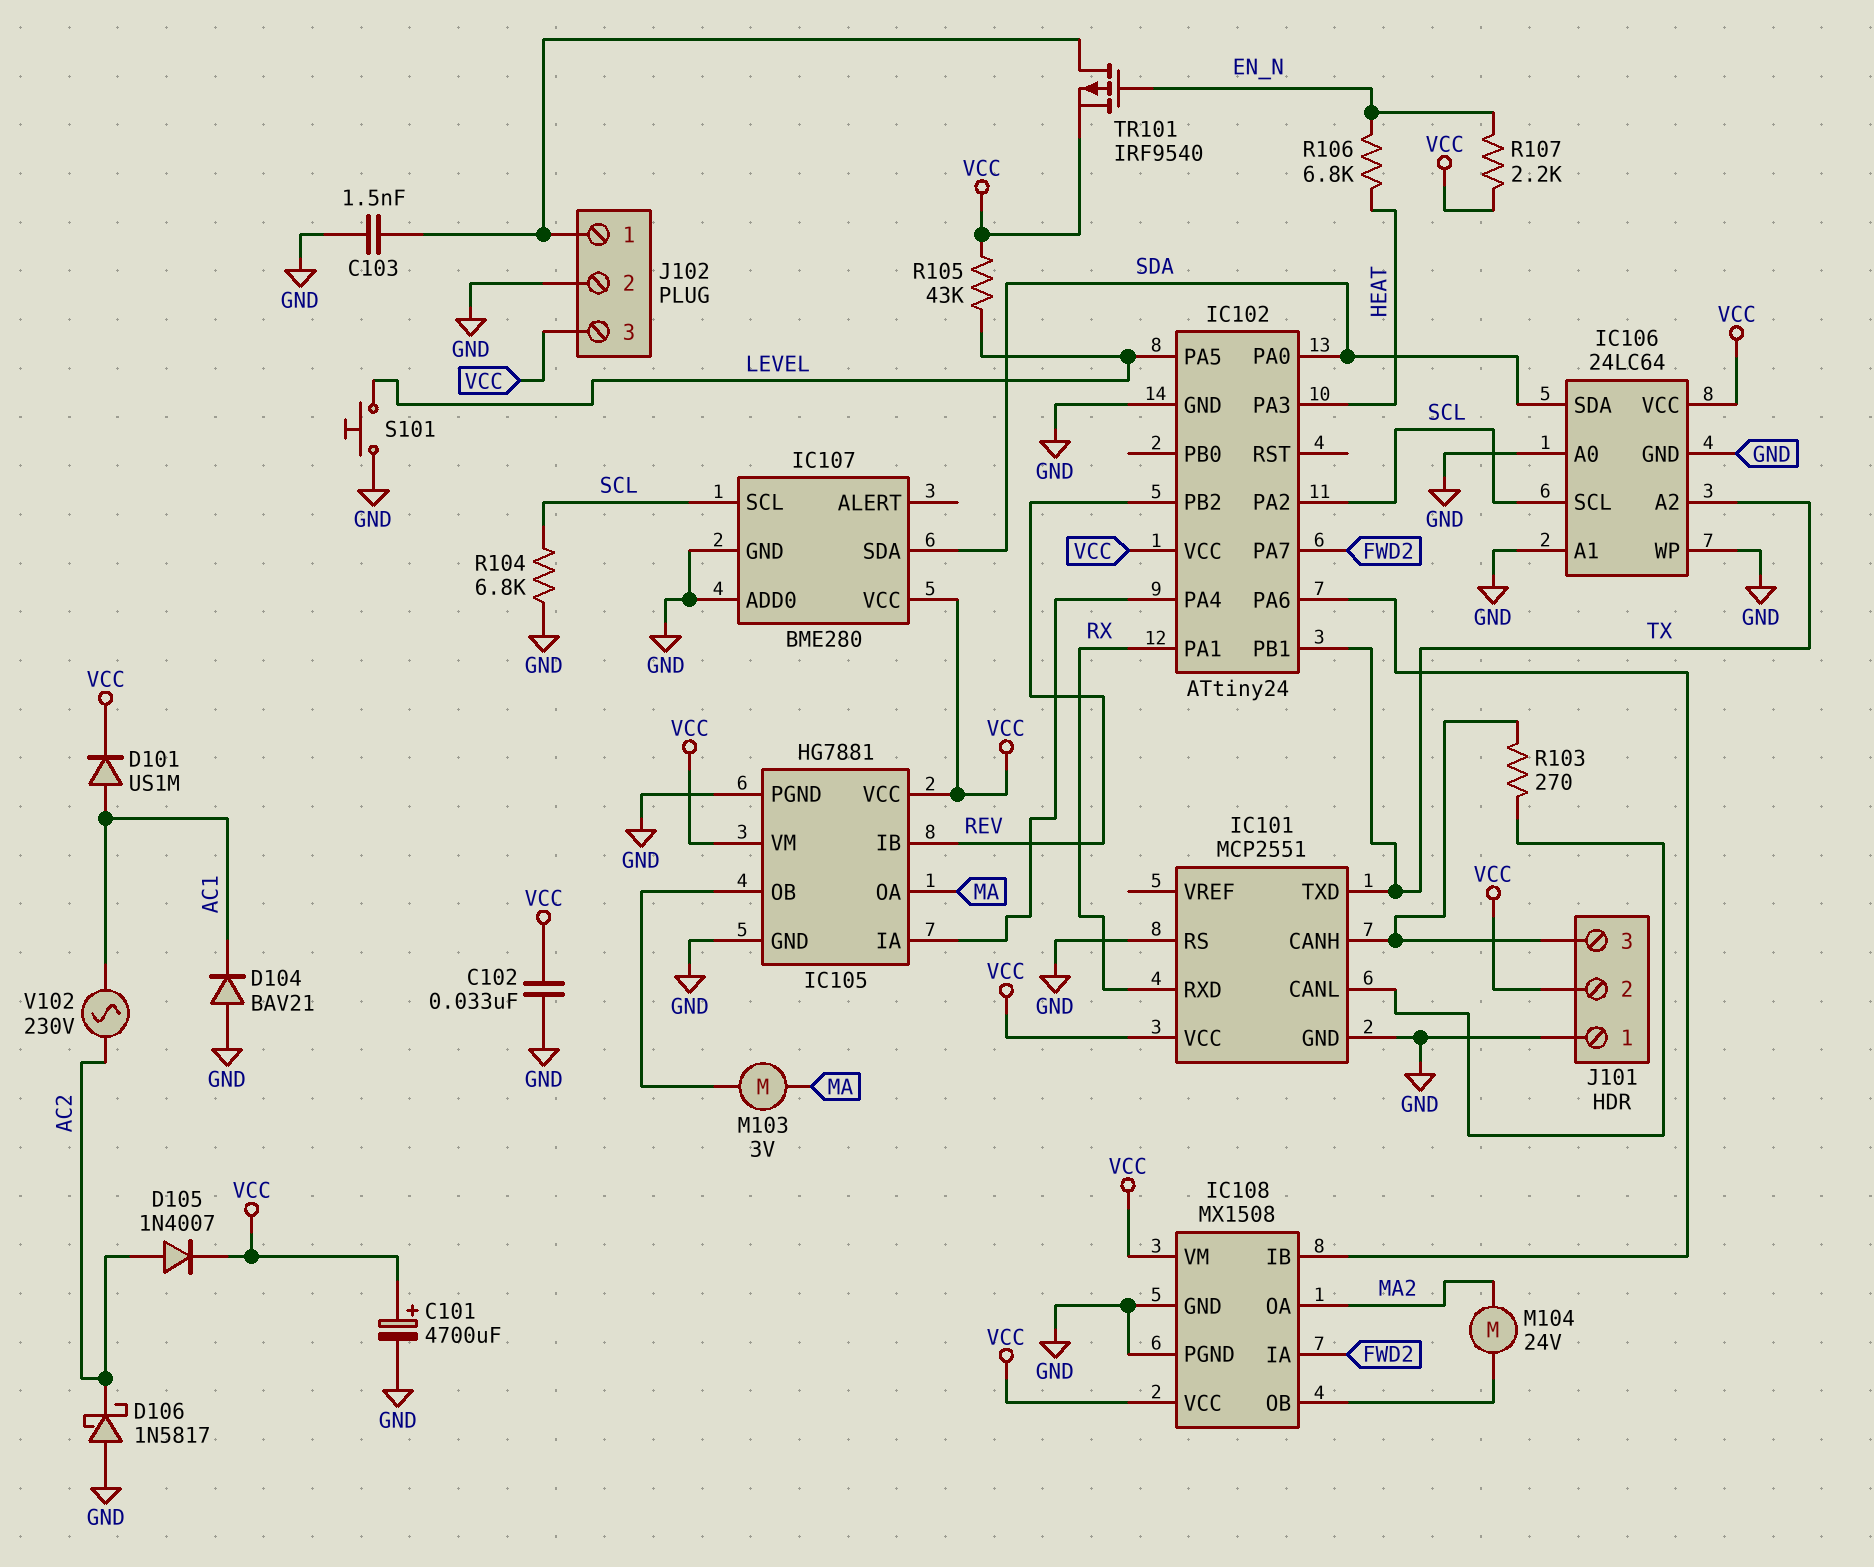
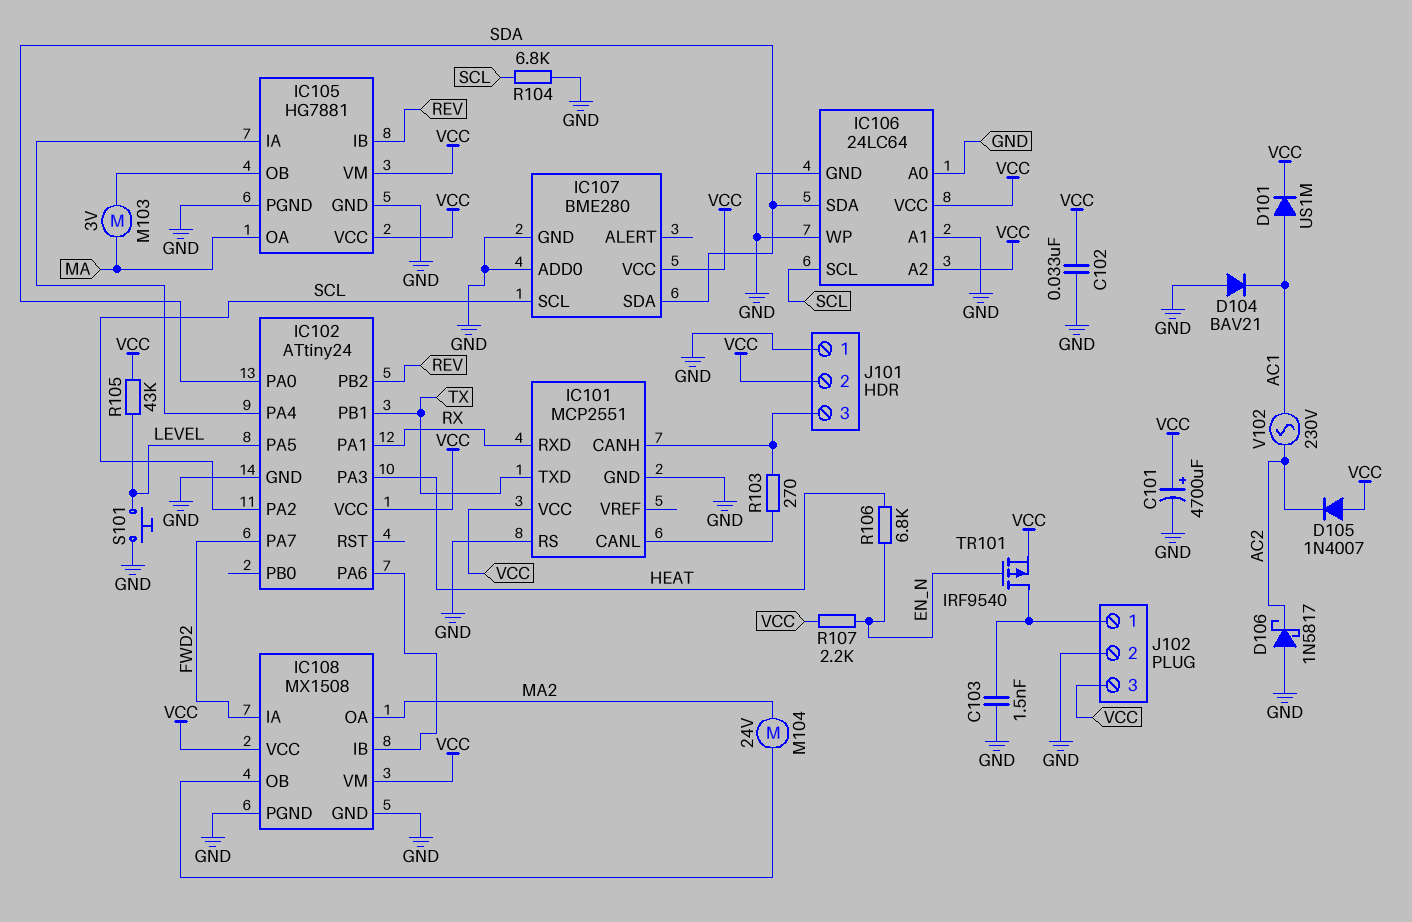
D105: diode 1N4007 (A AC2, K VCC) -> diode 1N4007 (A VCC, K AC2)
IC106 pin A2: TX -> VCC

